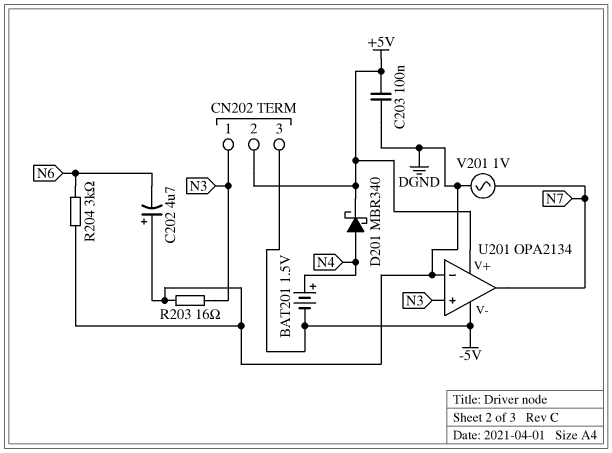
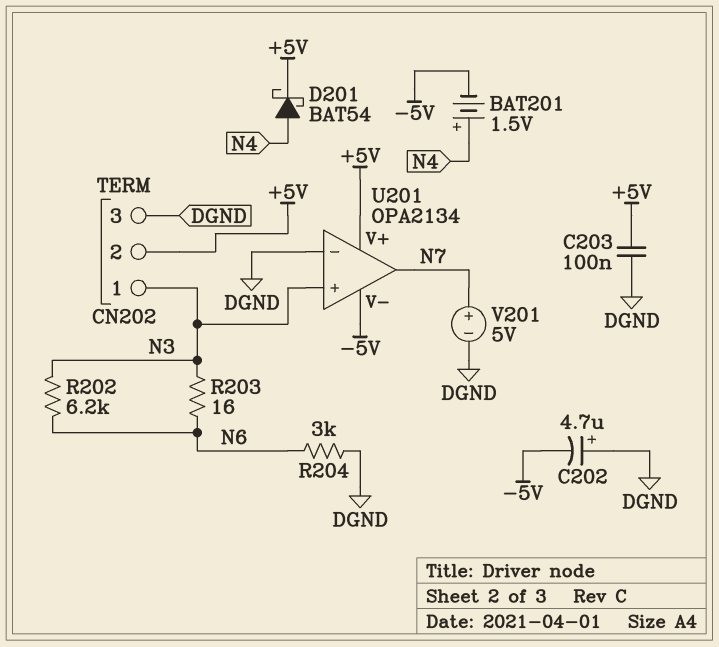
C202: 4.7uF (plus DGND, minus N6) -> 4.7uF (plus DGND, minus -5V)
CN202 pin 3: -5V -> DGND
D201: schottky MBR340 (A N4, K +5V) -> schottky BAT54 (A N4, K +5V)
R202: none -> 6.2k (N3, N6)
R203: 16 (DGND, N3) -> 16 (N3, N6)
V201: AC 1V (DGND, N7) -> 5V (plus N7, minus DGND)

